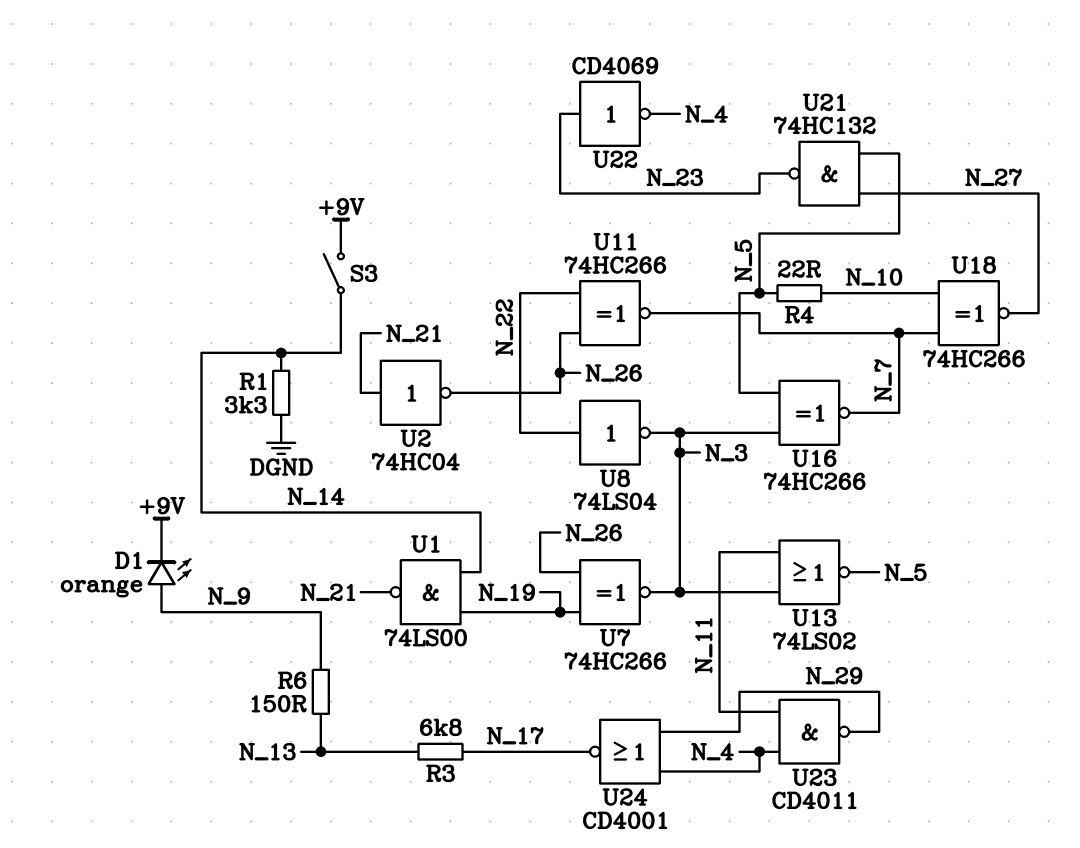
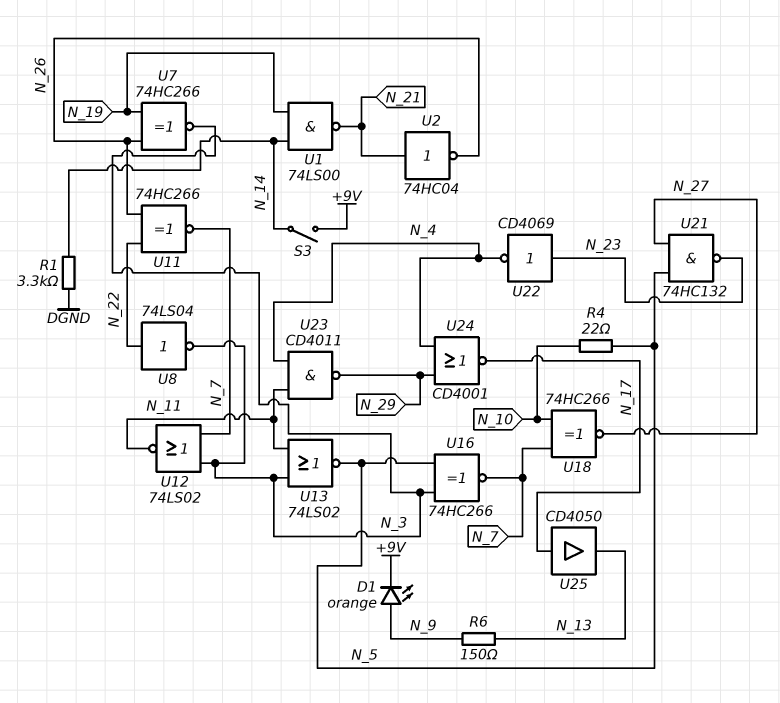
R3: 6.8k (N_13, N_17) -> none
U12: none -> NOR 74LS02 (in N_3, in N_7, out N_11)
U25: none -> buffer CD4050 (in N_17, out N_13)

